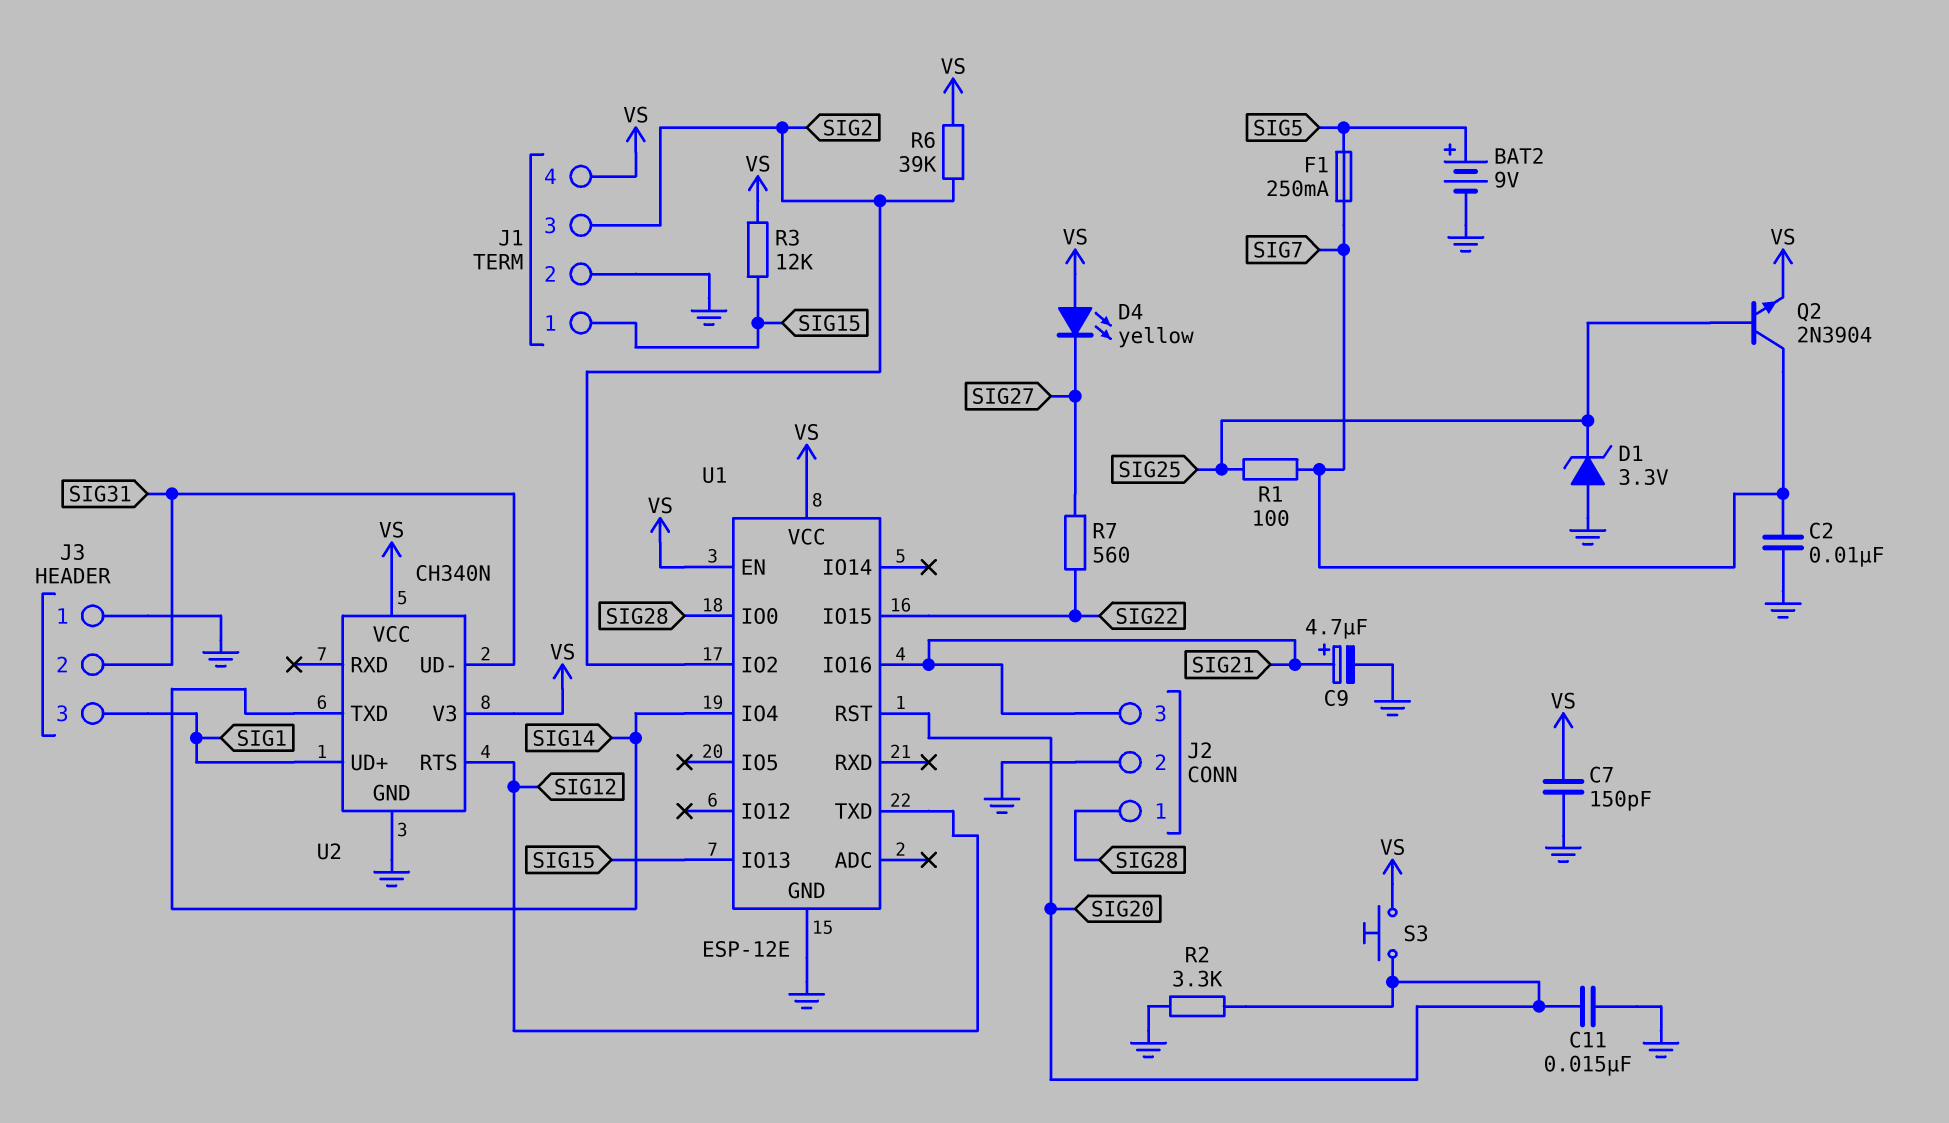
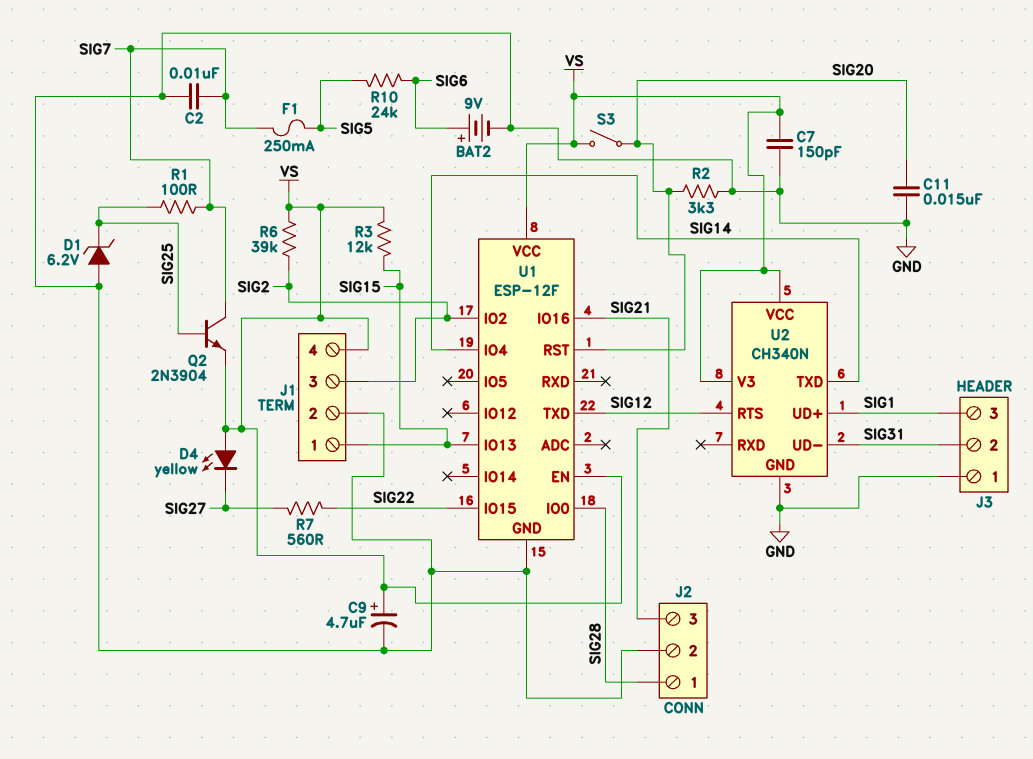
BAT2: 9V (plus SIG5, minus GND) -> 9V (plus SIG6, minus GND)
C9: 4.7uF (plus SIG21, minus GND) -> 4.7uF (plus VS, minus GND)
D1: zener 3.3V (A GND, K SIG25) -> zener 6.2V (A GND, K SIG25)
R10: none -> 24k (SIG5, SIG6)
S3: button (SIG20, VS) -> switch (SIG20, VS)
U1: ESP-12E -> ESP-12F

